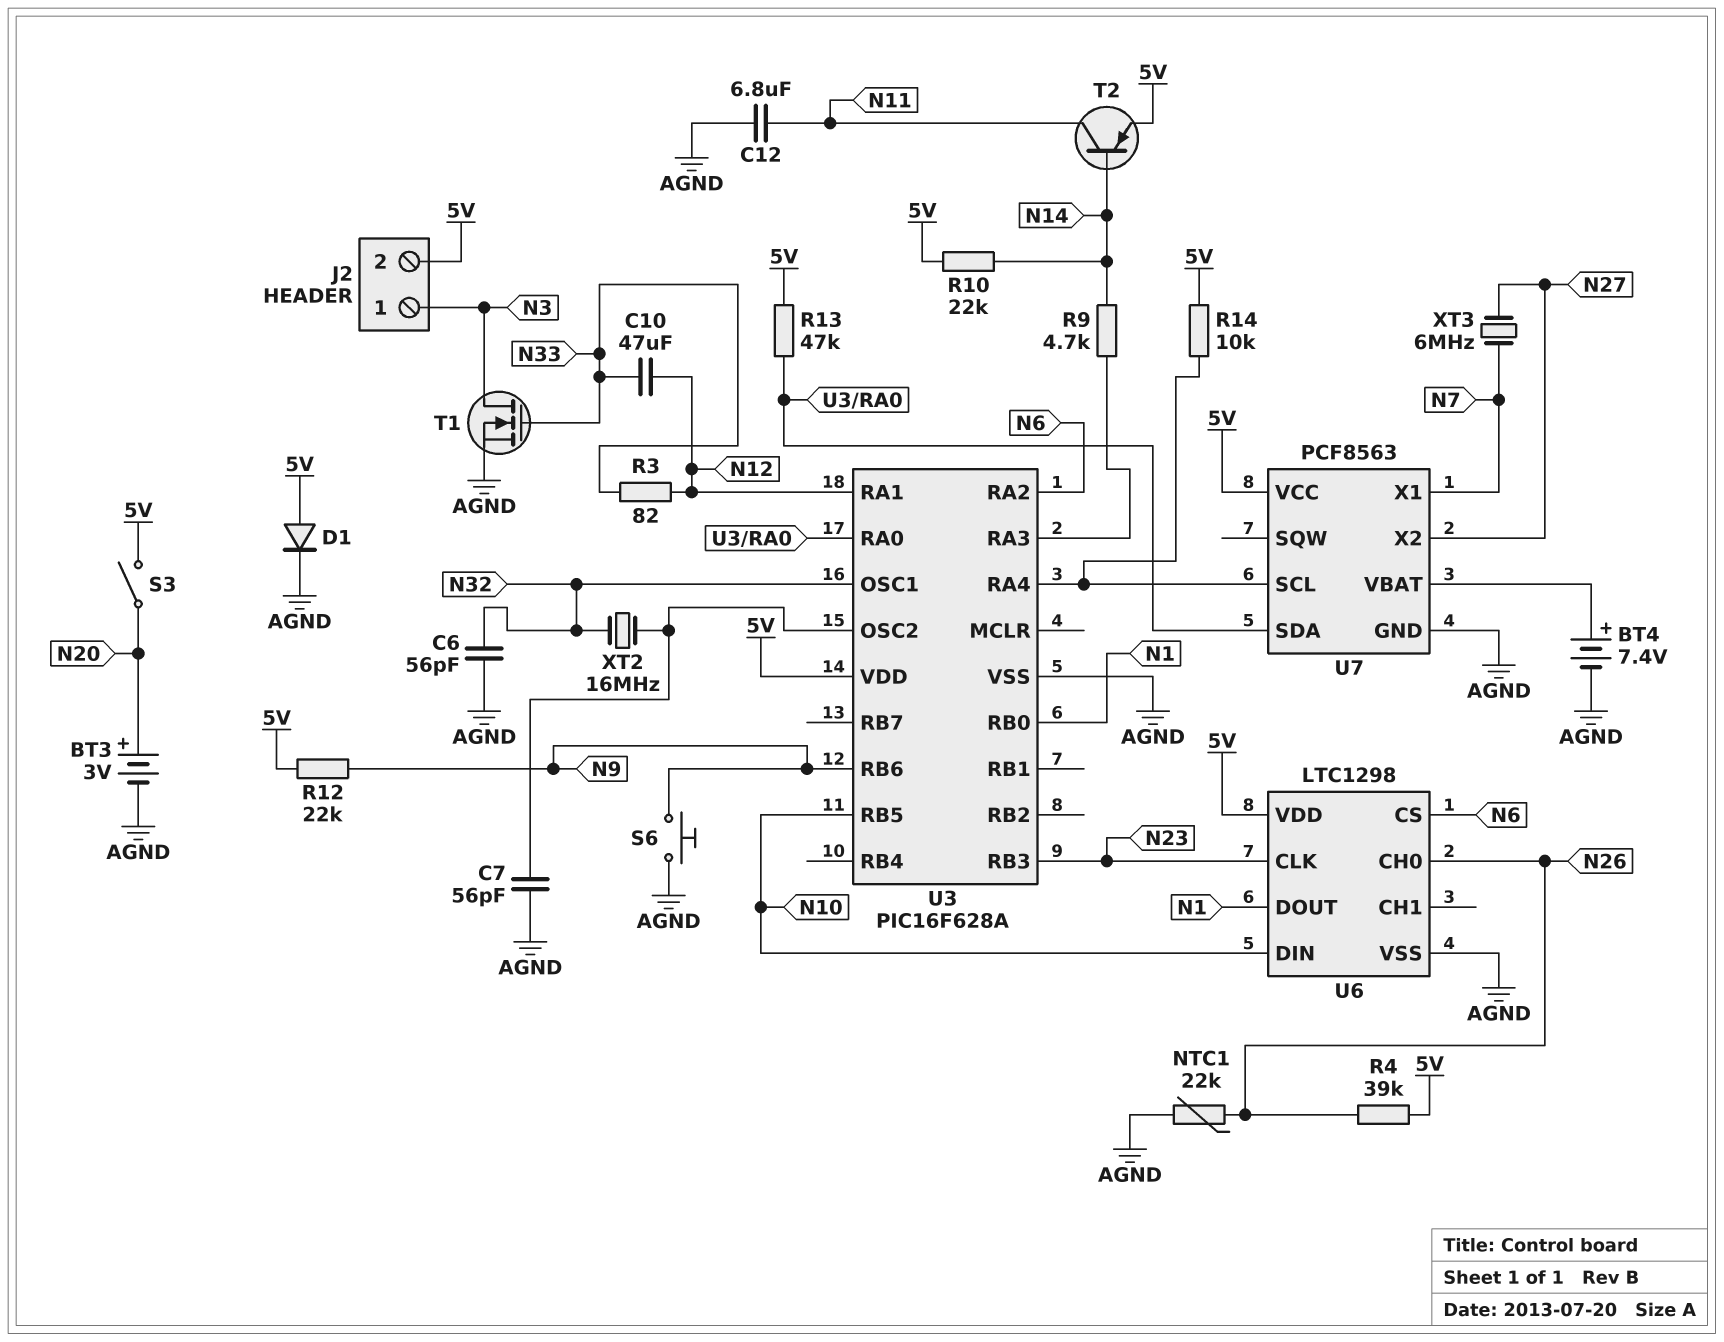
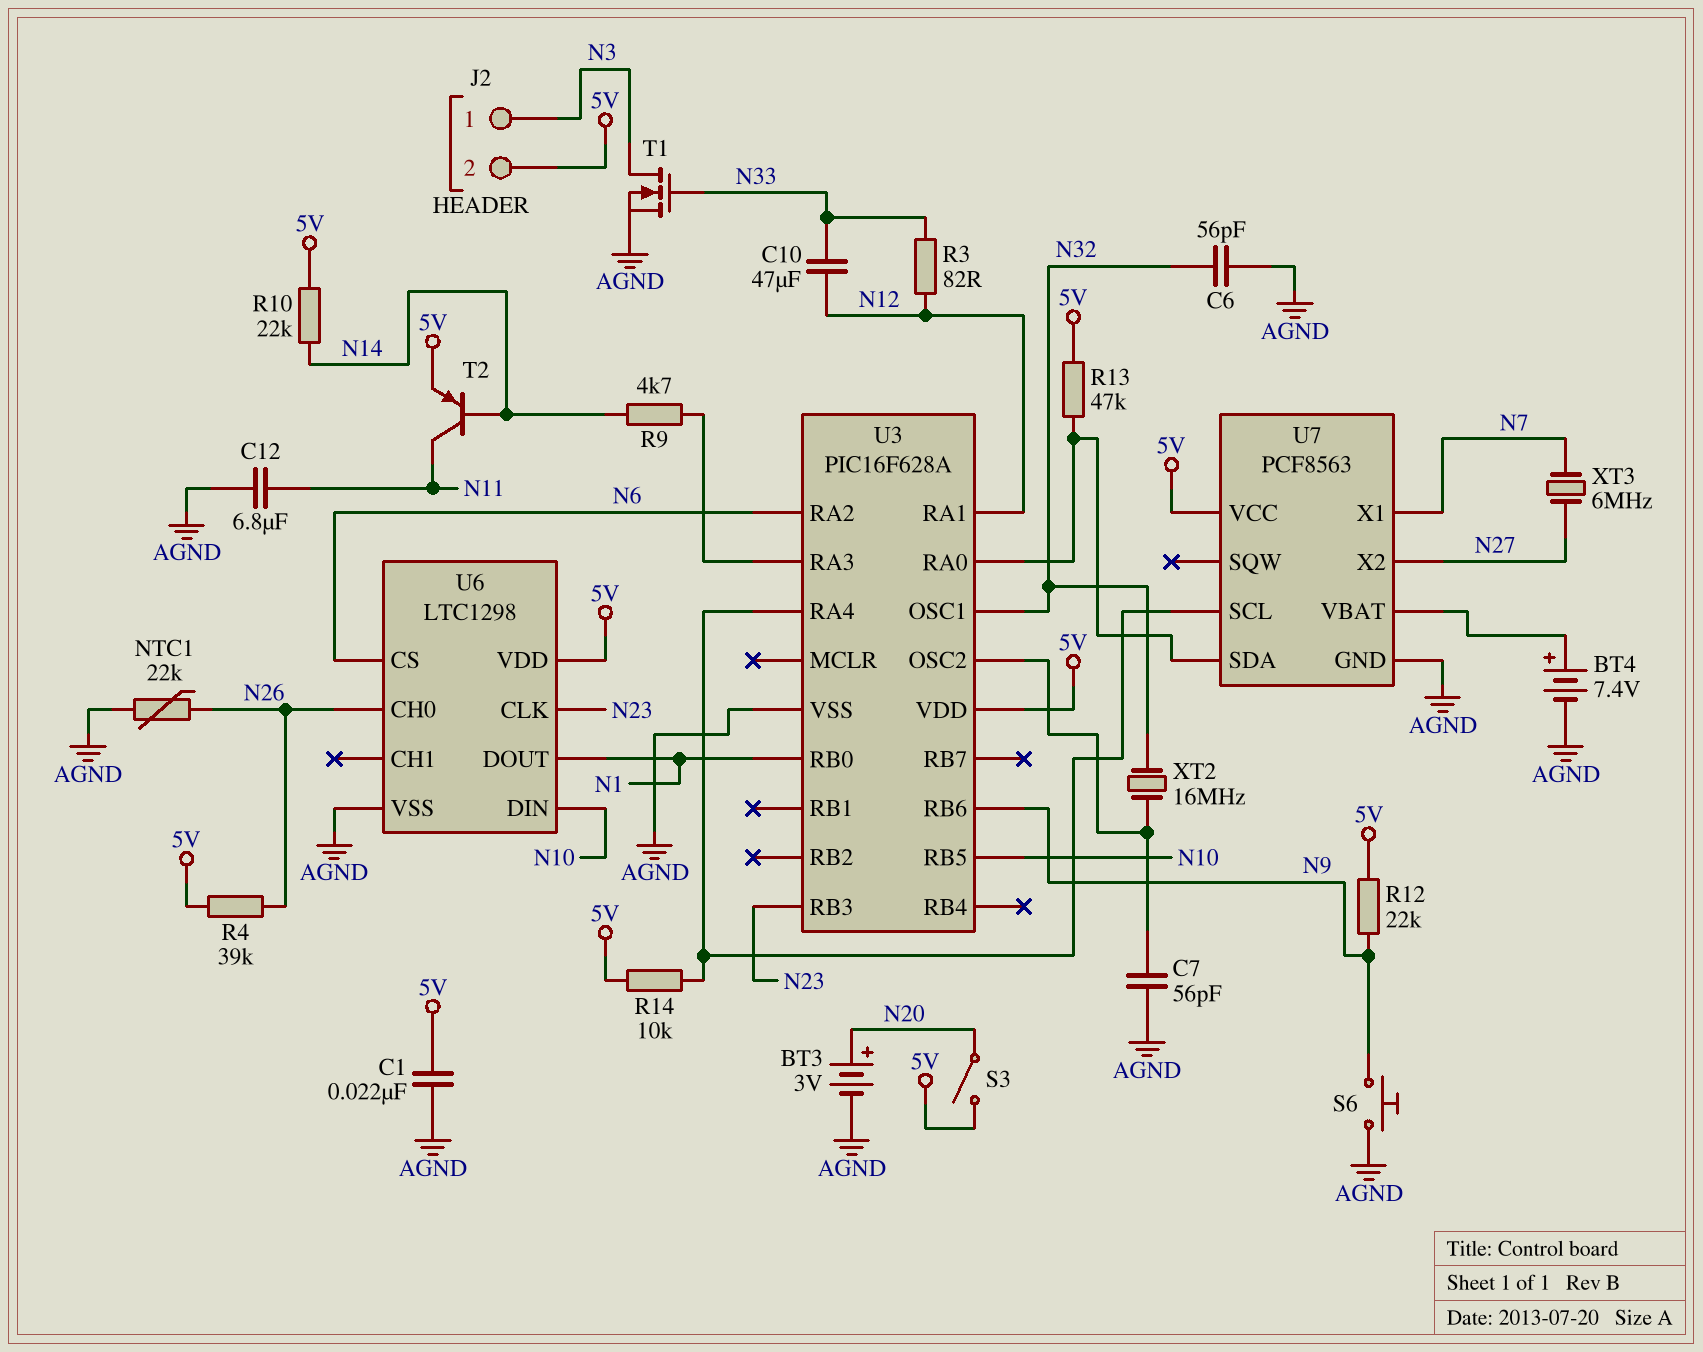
C1: none -> 22nF (5V, AGND)
D1: diode (A 5V, K AGND) -> none

